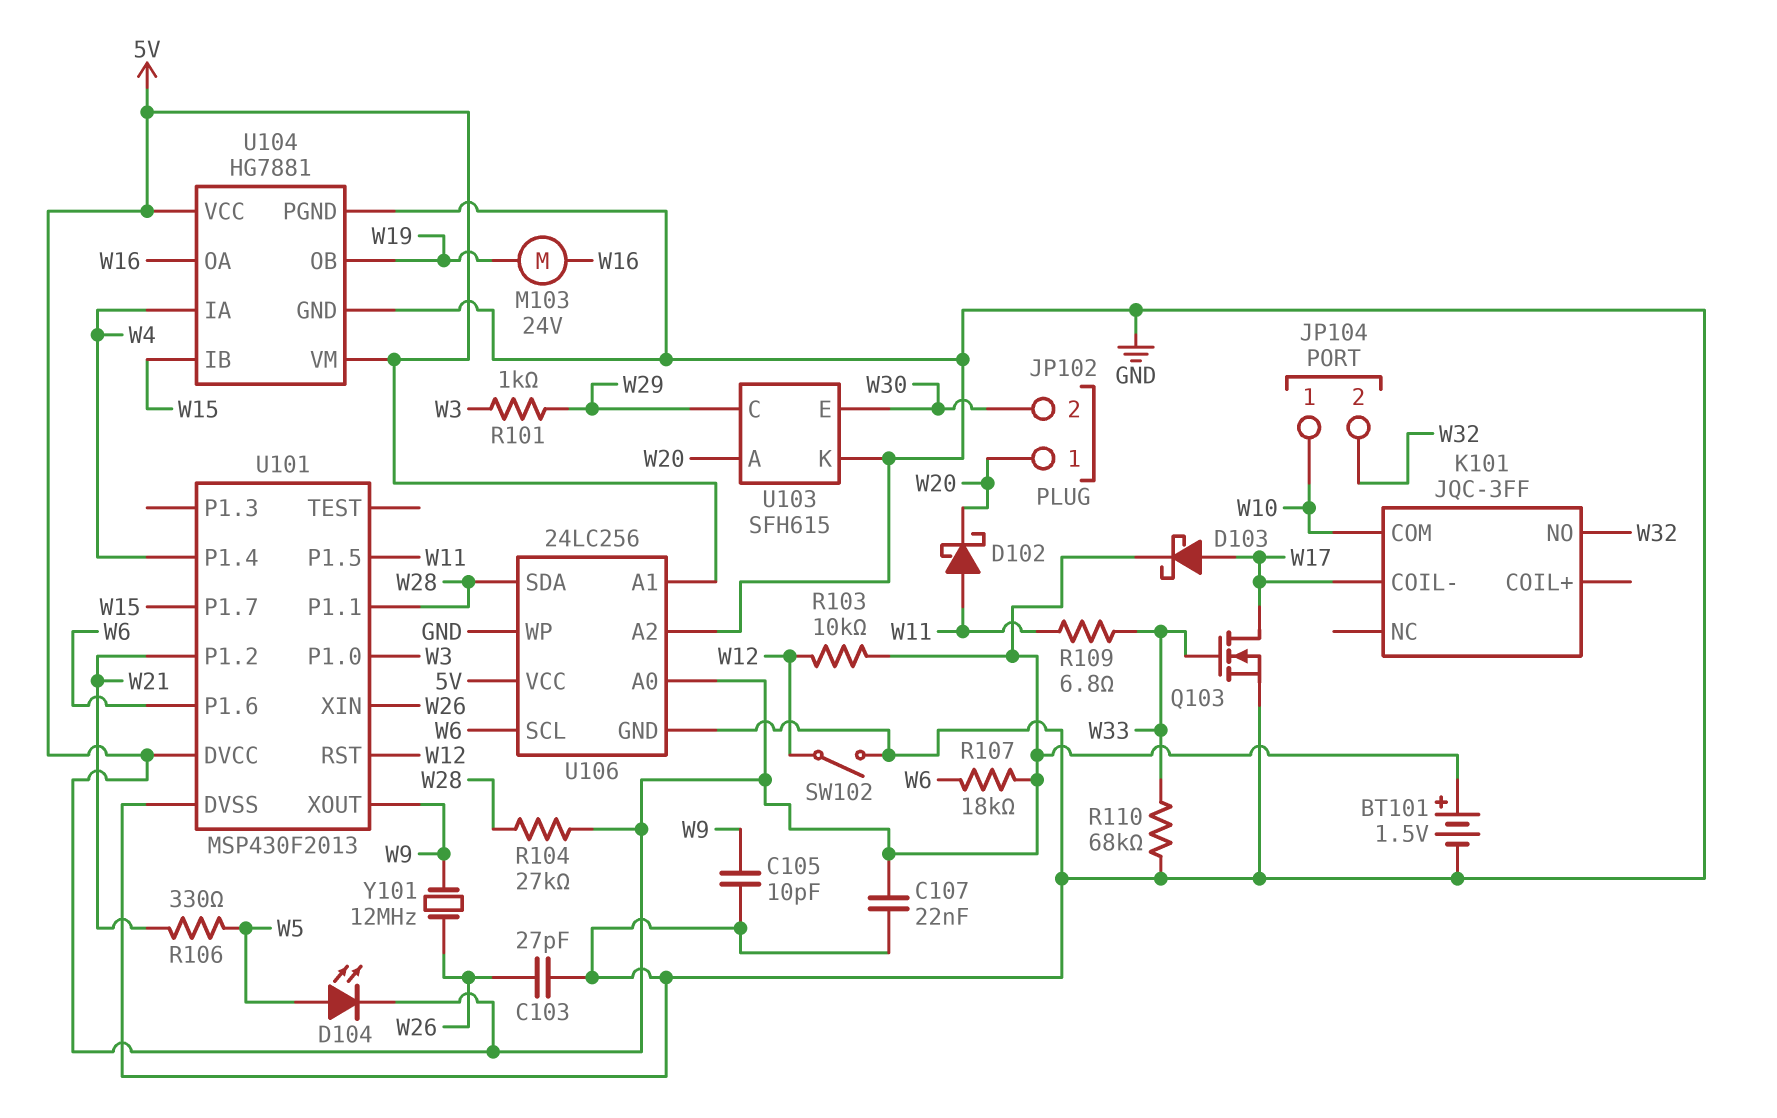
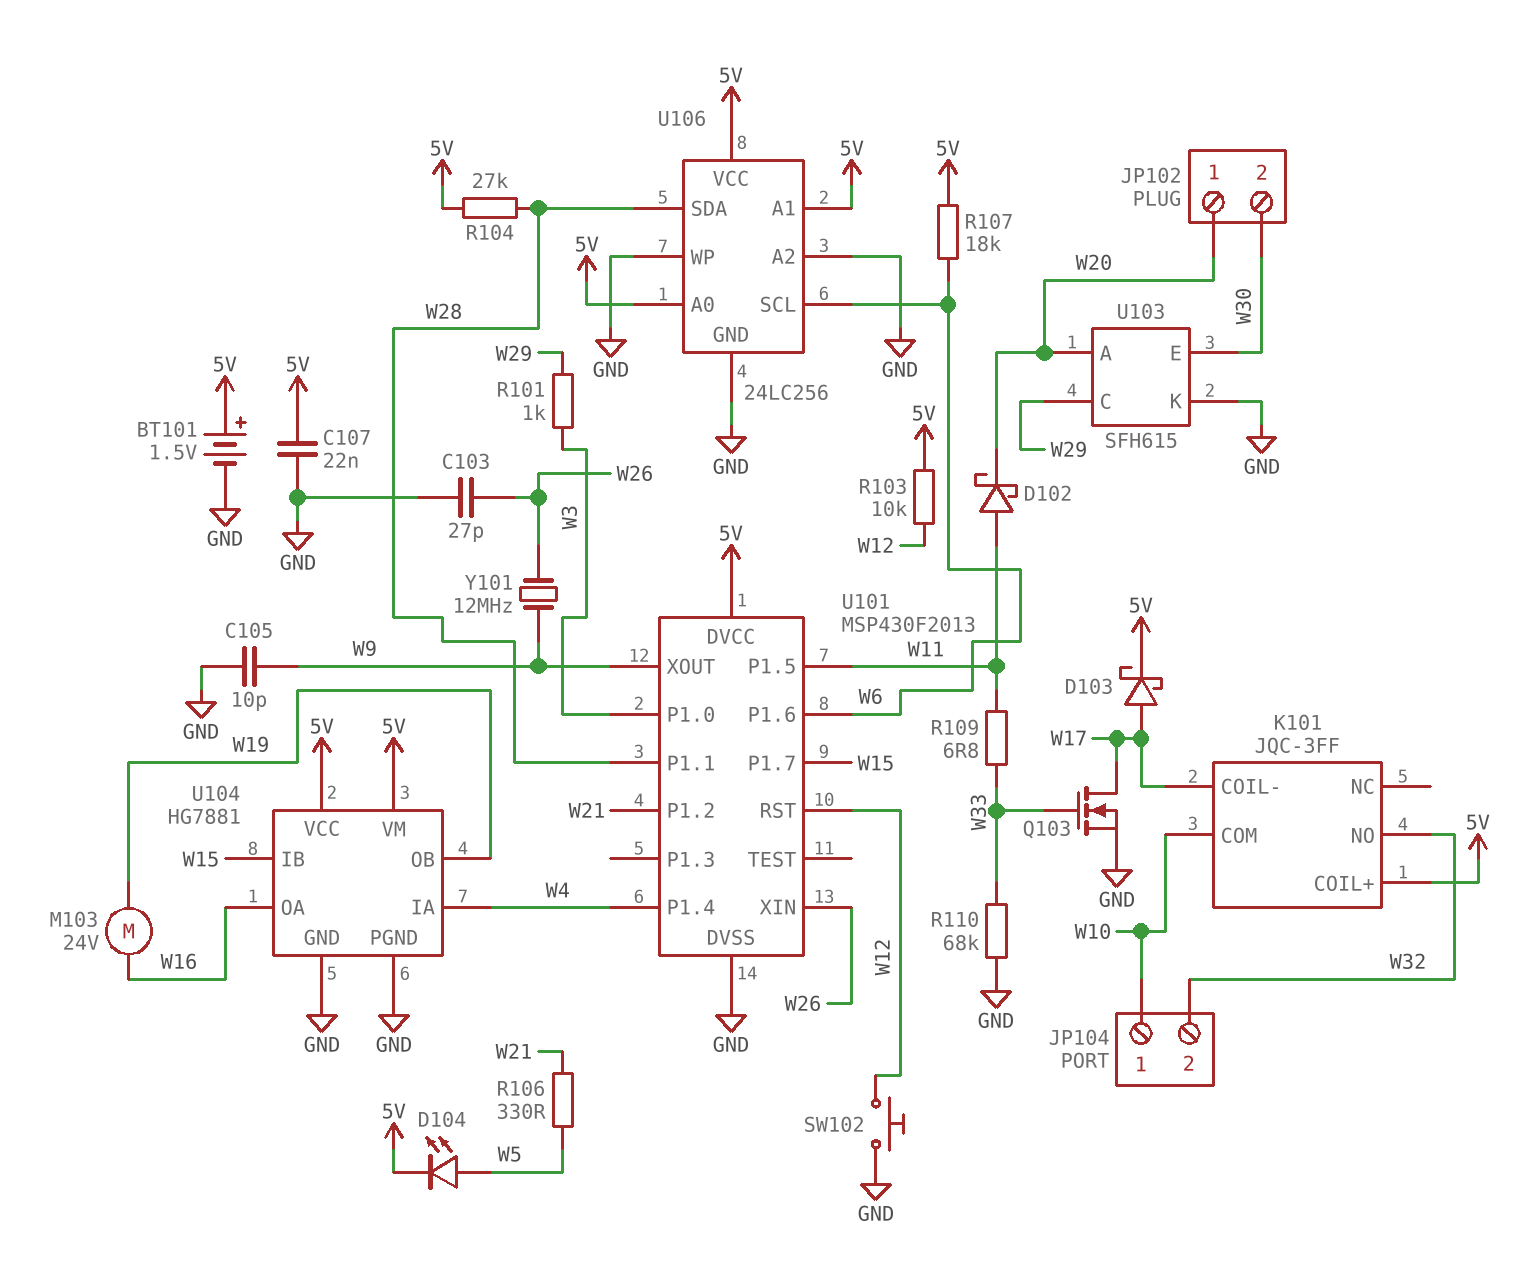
K101 pin COIL+: none -> 5V
SW102: switch (GND, W12) -> button (GND, W12)

